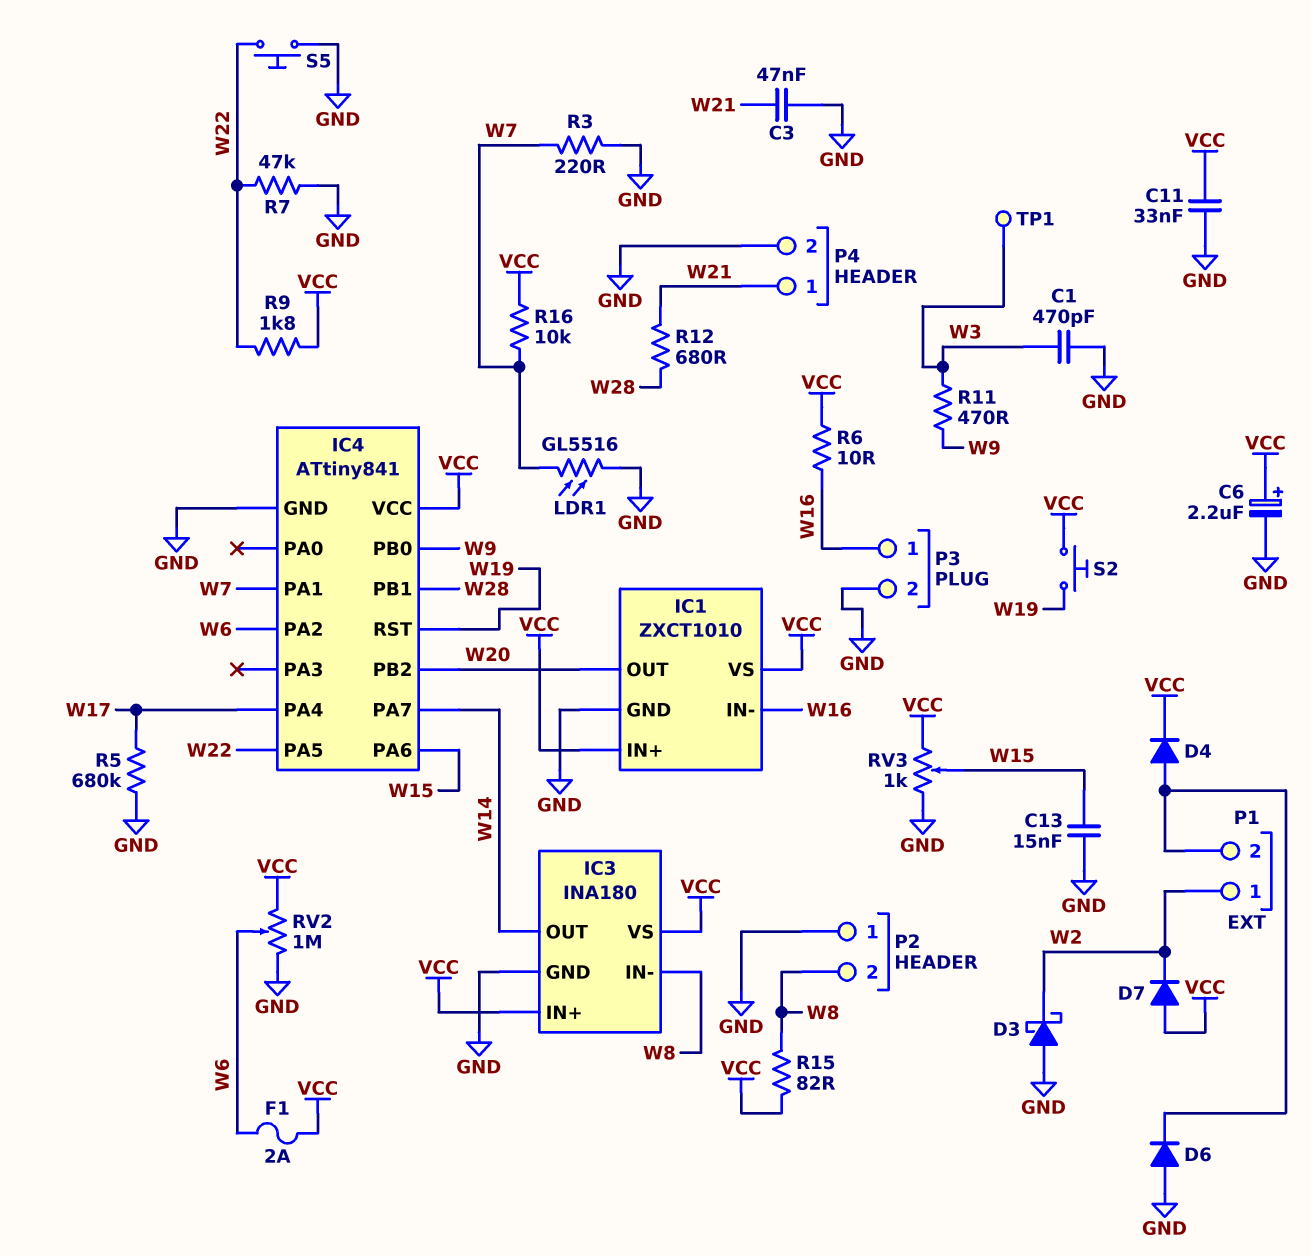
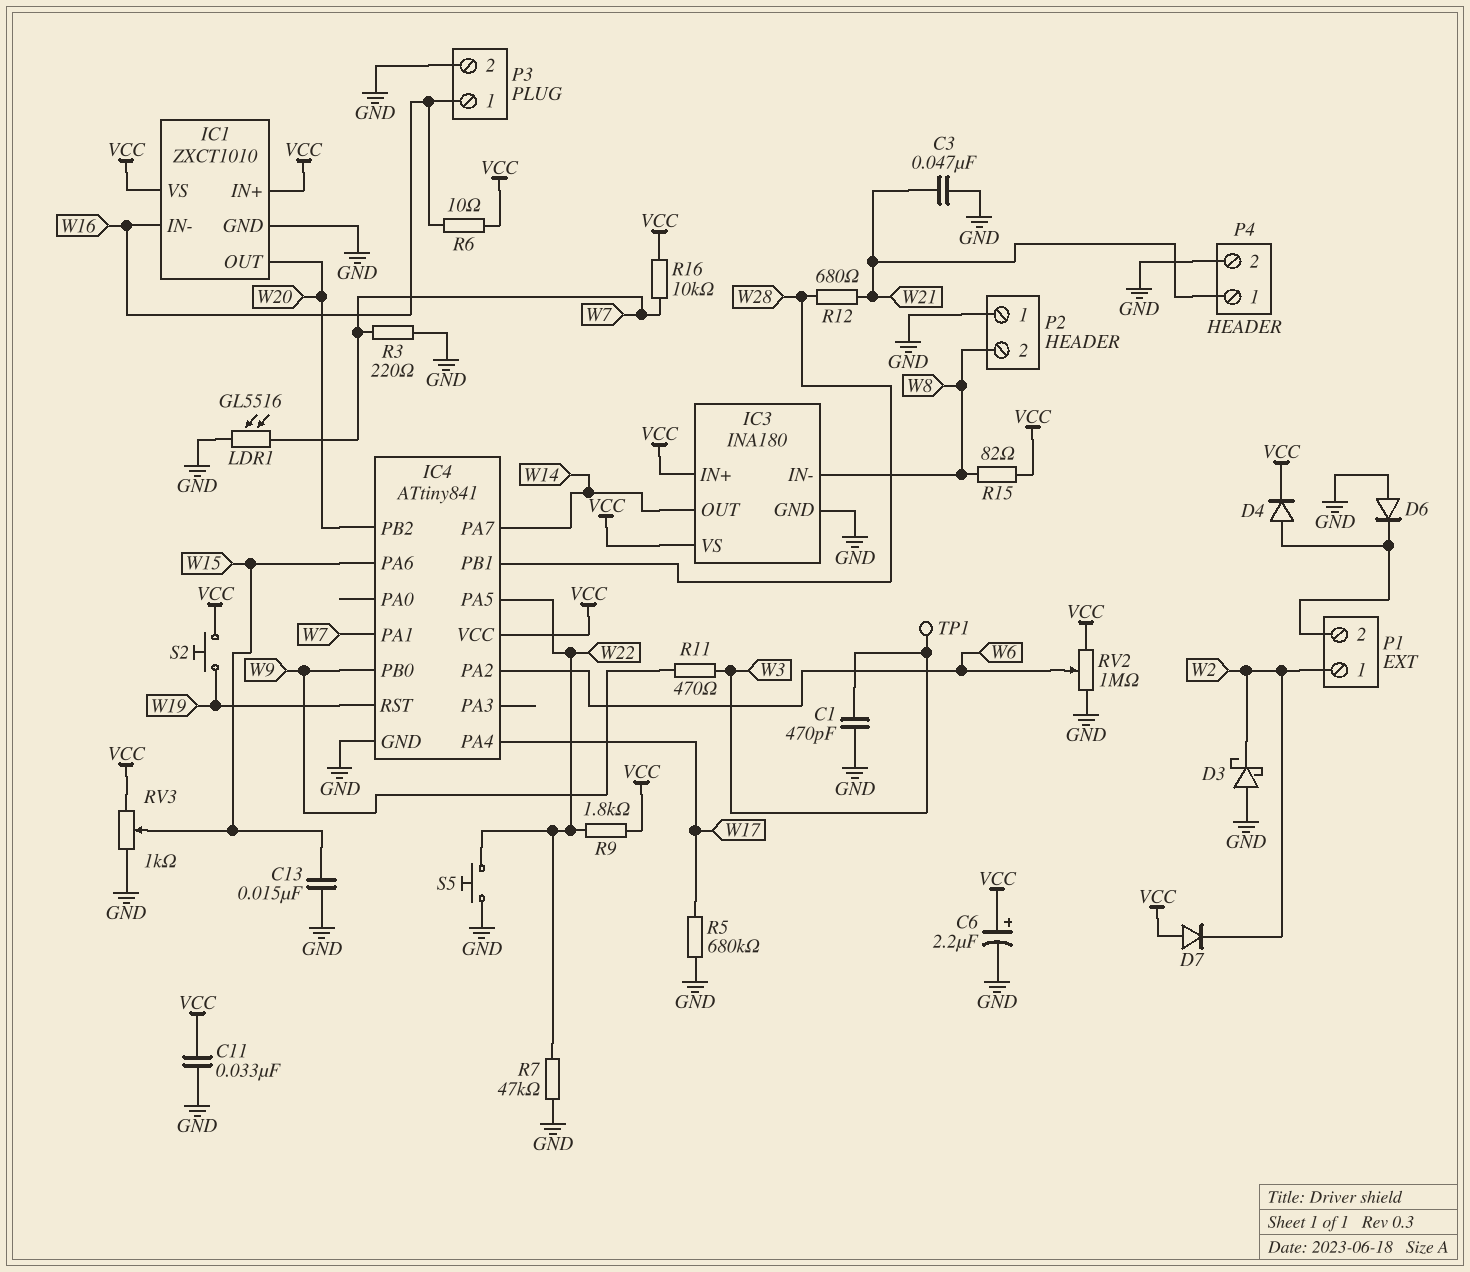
F1: 2A (VCC, W6) -> none

